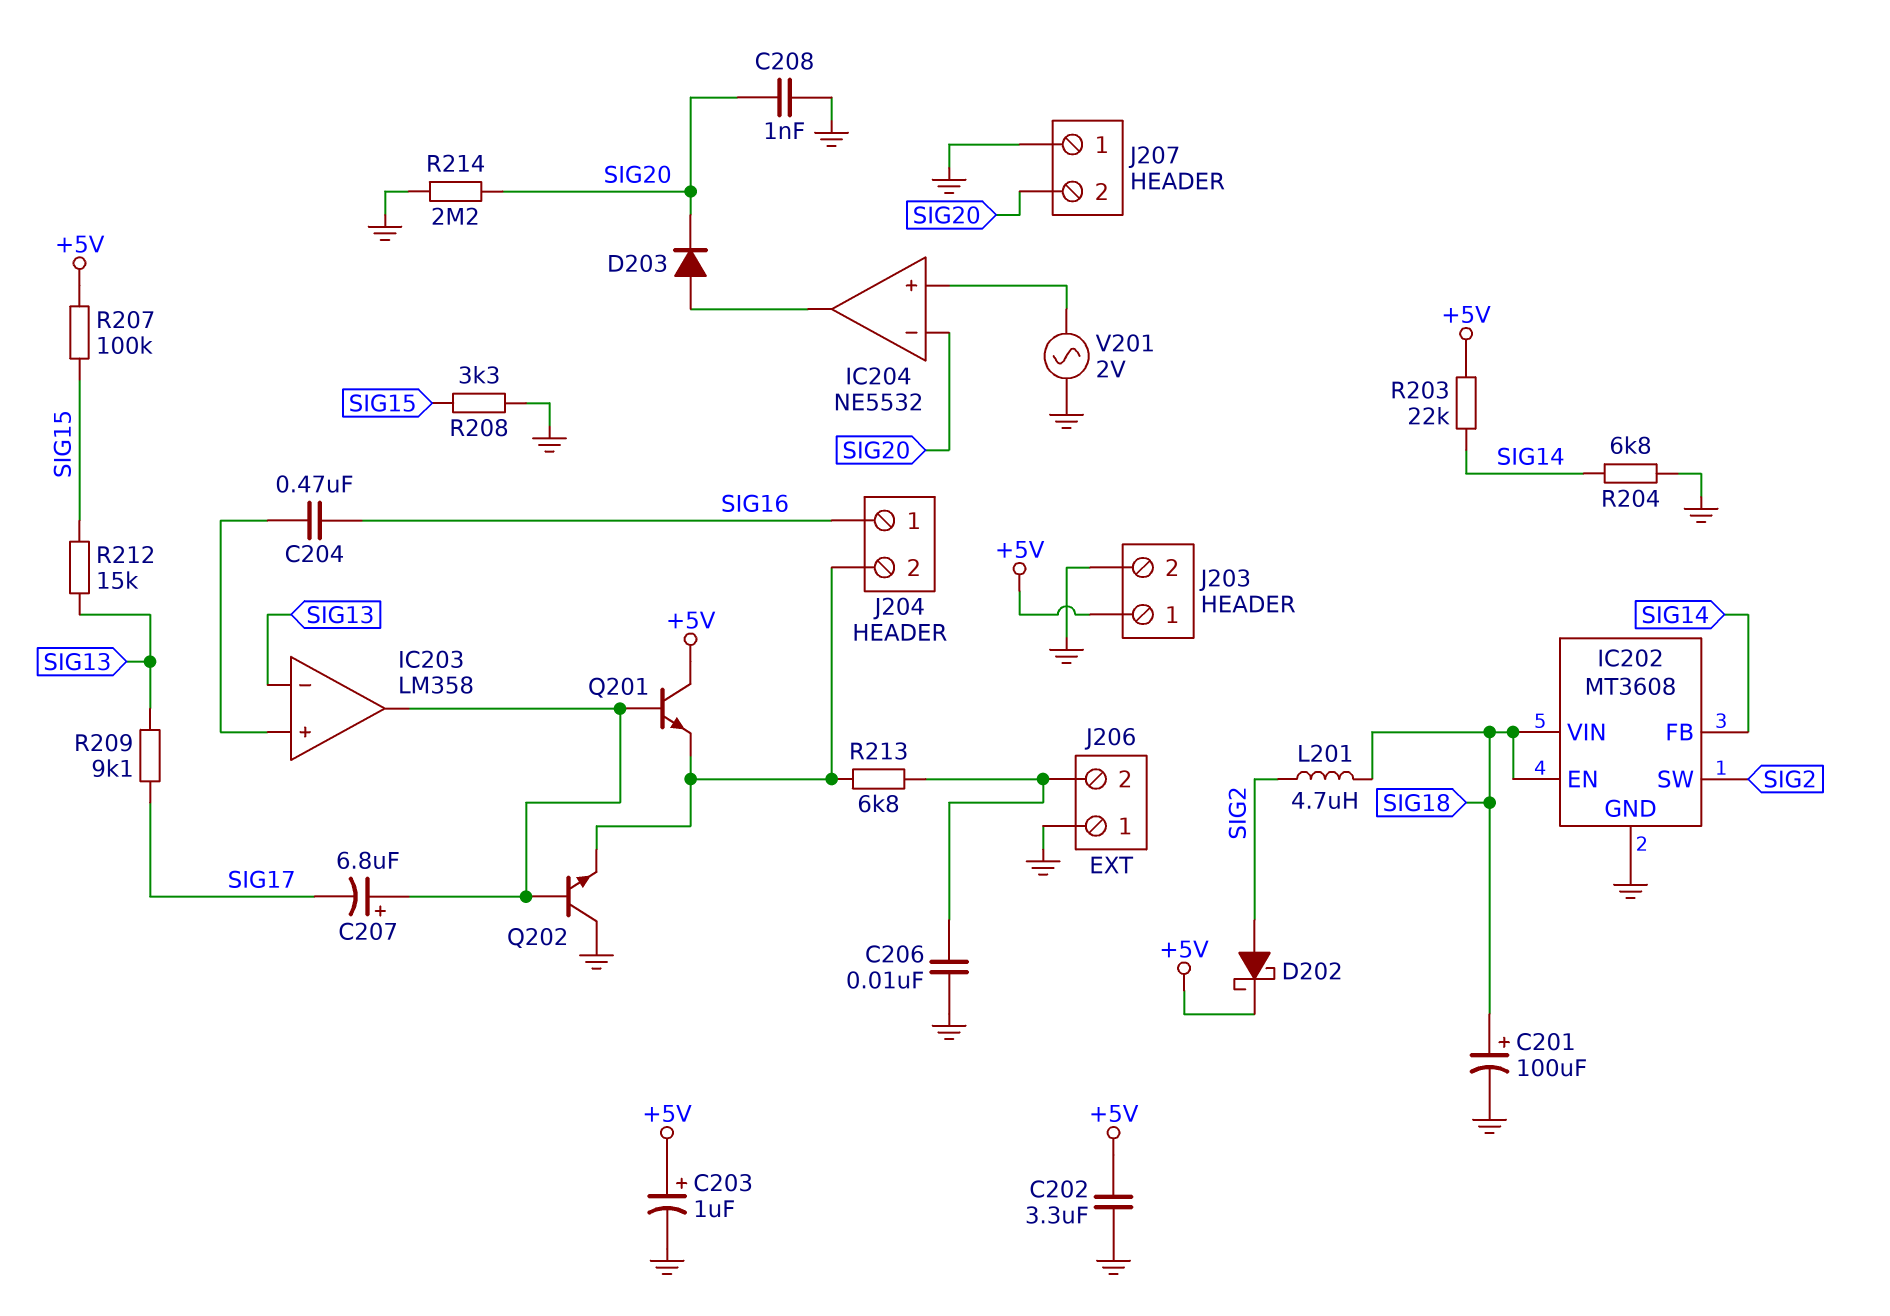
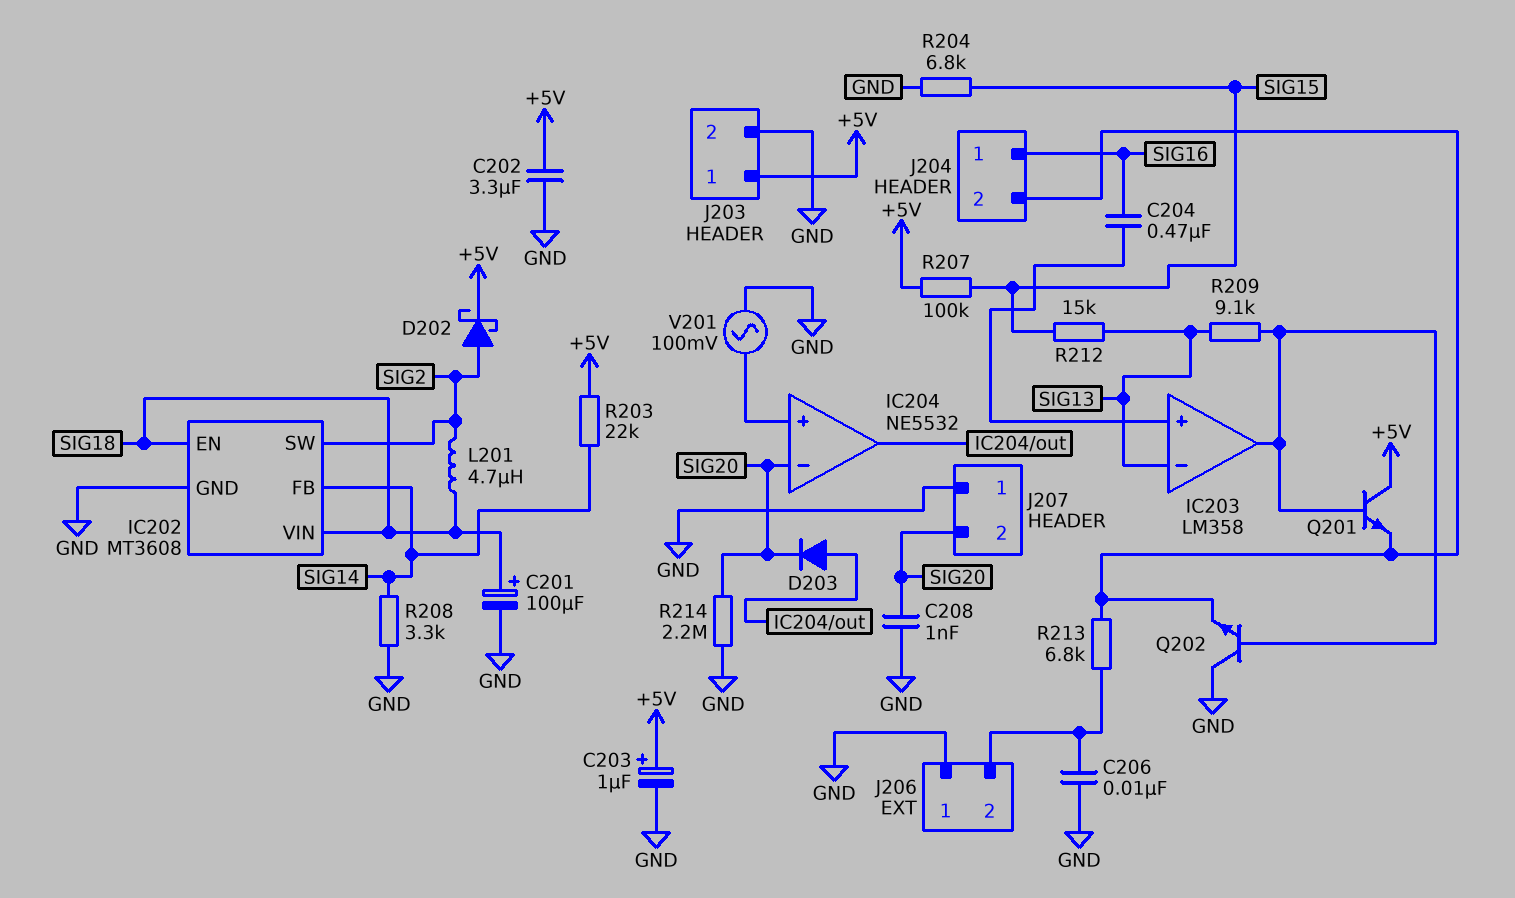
C207: 6.8uF (plus IC203/out, minus SIG17) -> none
R204: 6.8k (GND, SIG14) -> 6.8k (GND, SIG15)
R208: 3.3k (GND, SIG15) -> 3.3k (GND, SIG14)
R209: 9.1k (SIG13, SIG17) -> 9.1k (IC203/out, SIG13)
V201: AC 2V (GND, IC204/in+) -> AC 100mV (GND, IC204/in+)

